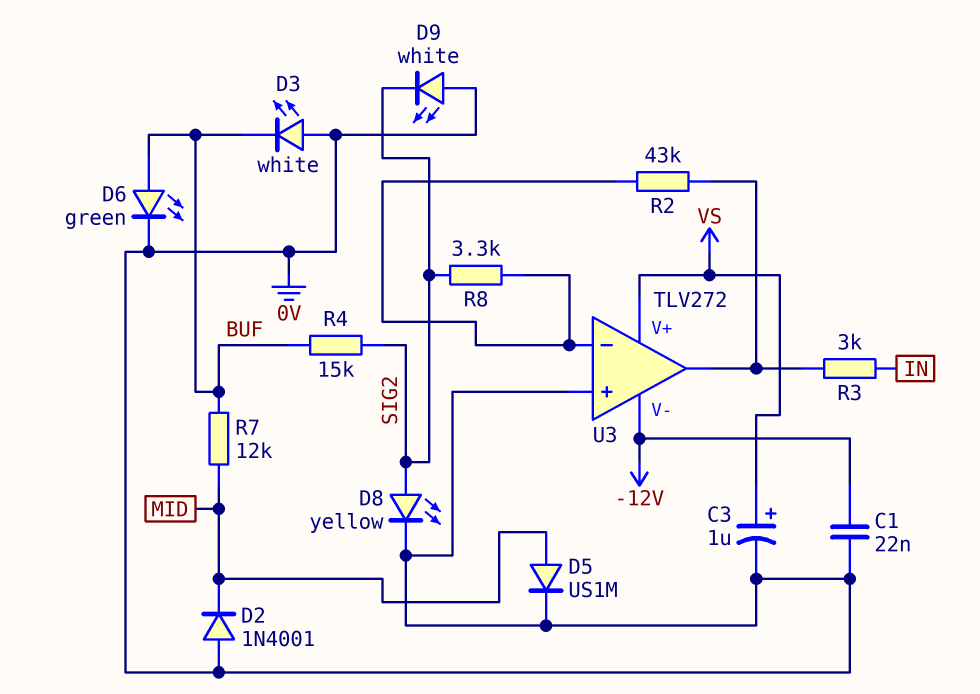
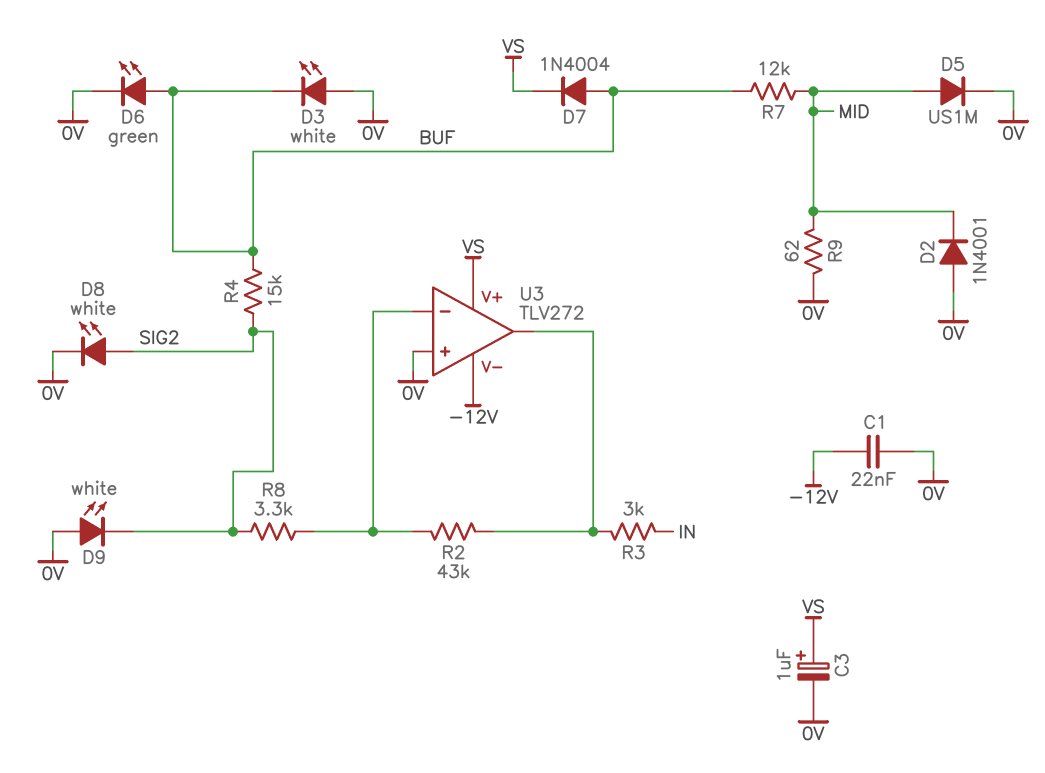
D7: none -> diode 1N4004 (A BUF, K VS)
D8: LED yellow (A SIG2, K 0V) -> LED white (A SIG2, K 0V)
R9: none -> 62 (0V, MID)

